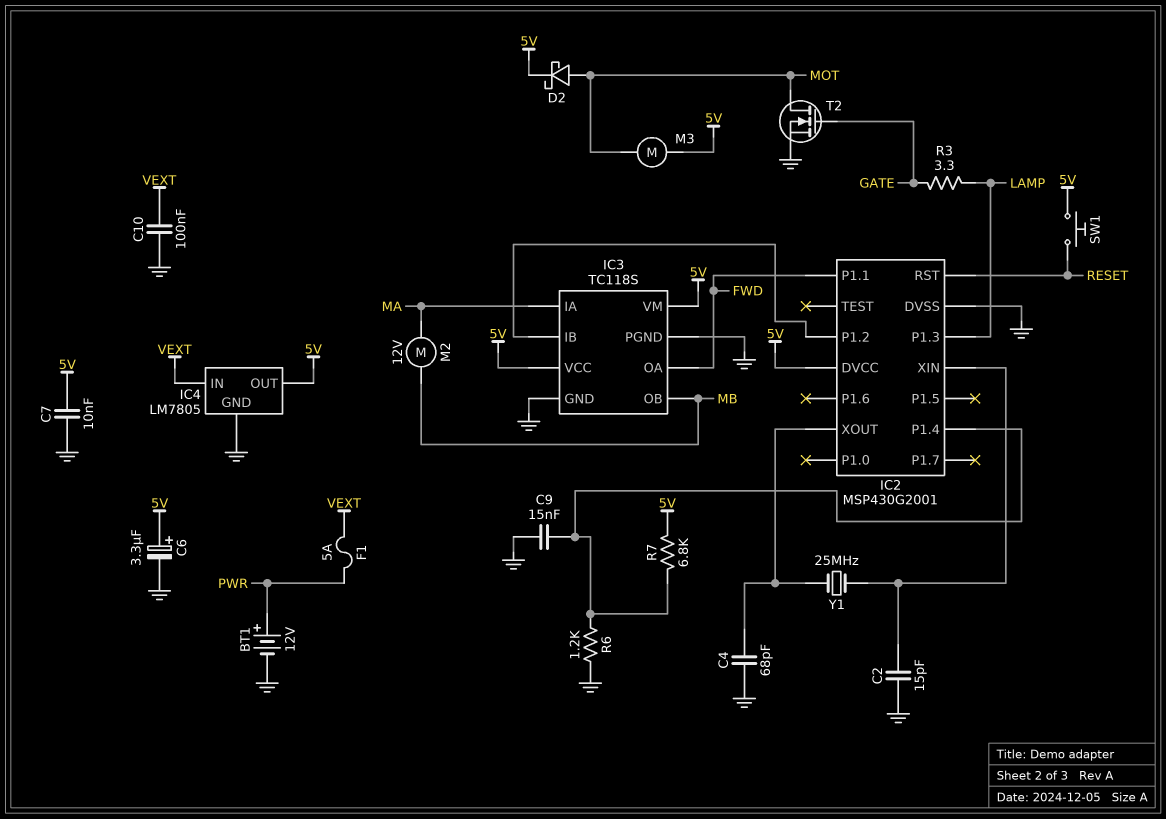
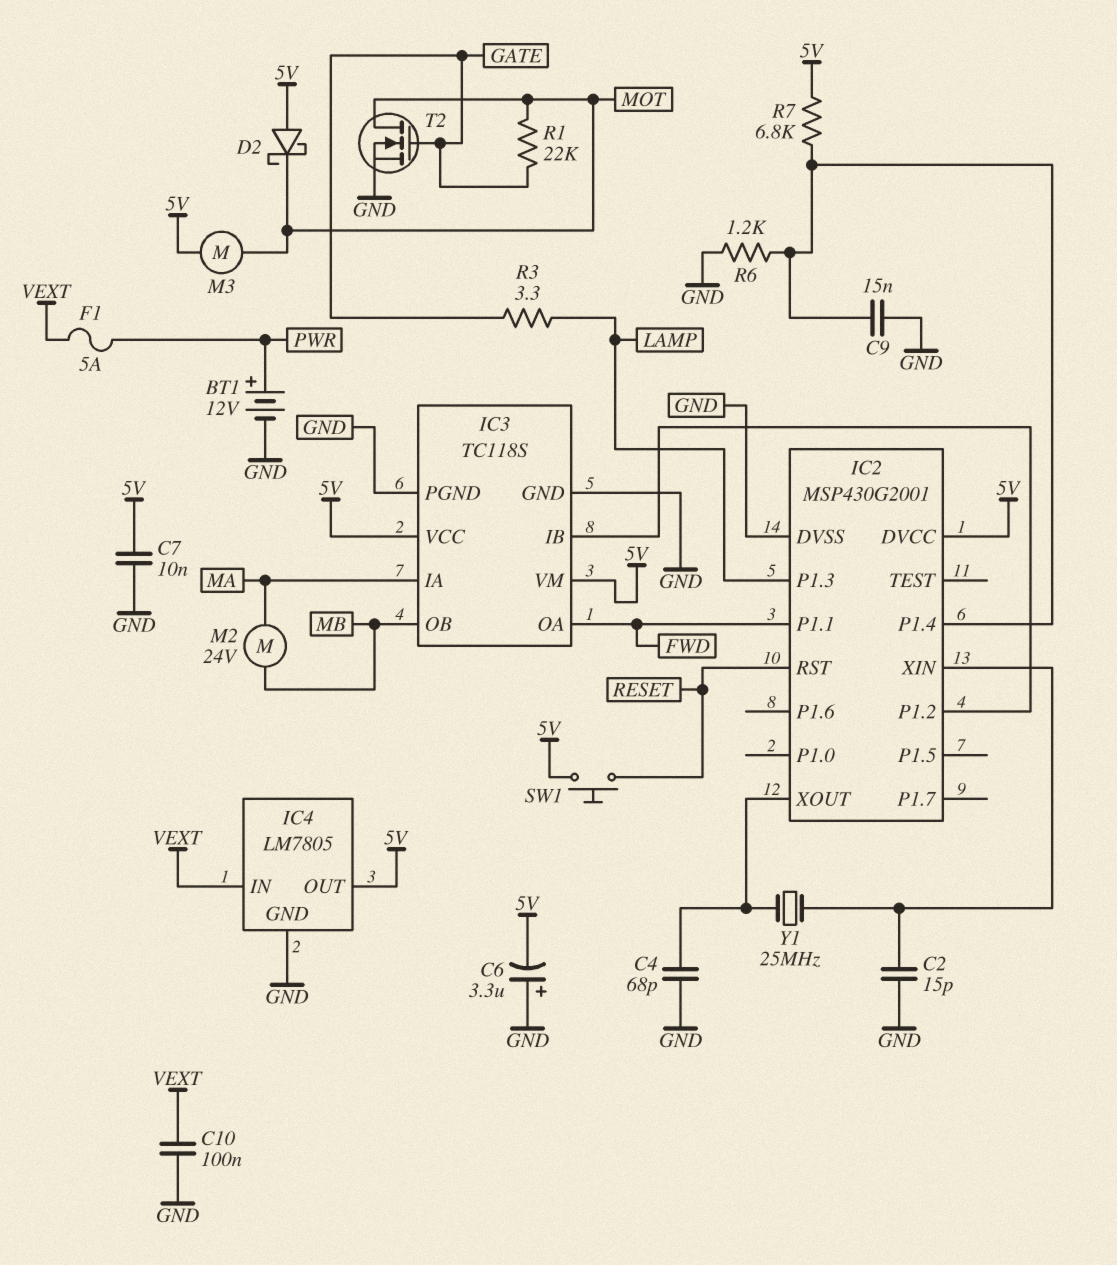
C6: 3.3uF (plus 5V, minus GND) -> 3.3uF (plus GND, minus 5V)
D2: schottky (A MOT, K 5V) -> schottky (A 5V, K MOT)
M2: motor 12V (MA, MB) -> motor 24V (MA, MB)
R1: none -> 22k (GATE, MOT)

